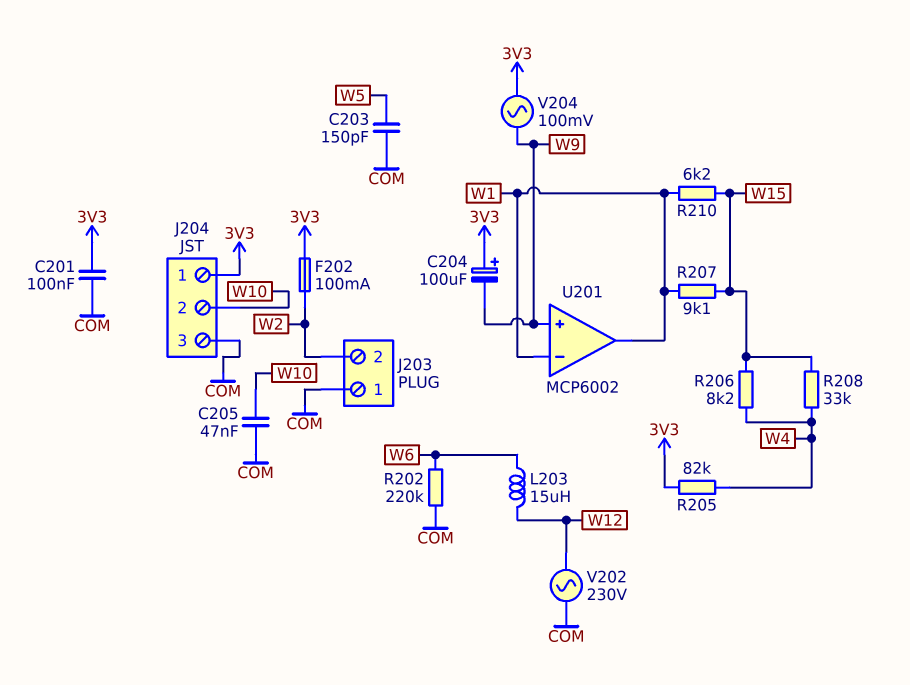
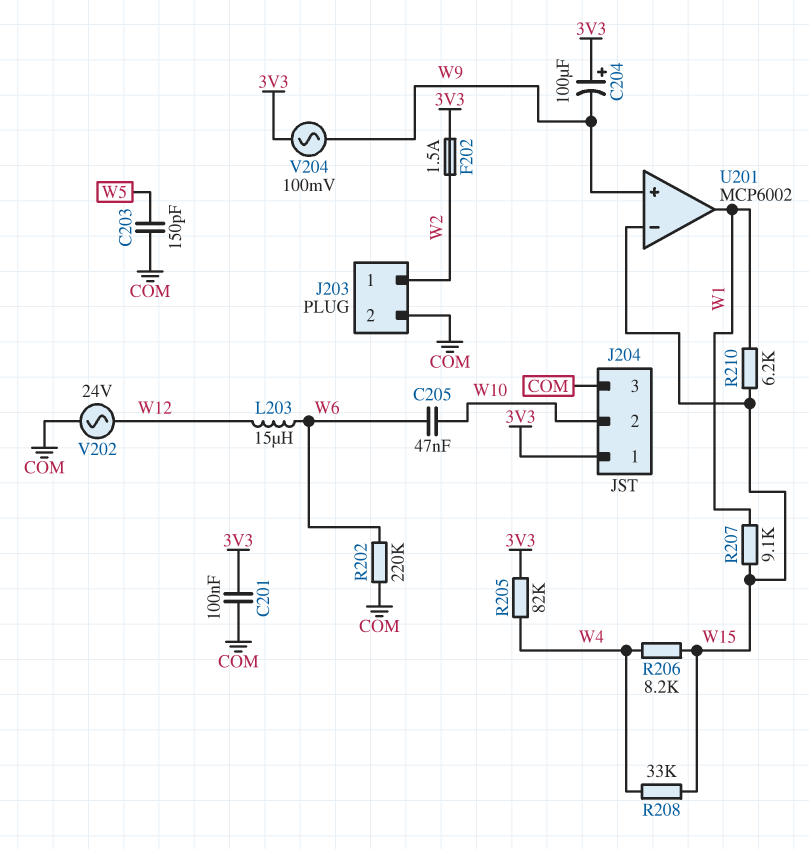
C205: 47nF (COM, W10) -> 47nF (W6, W10)
F202: 100mA (3V3, W2) -> 1.5A (3V3, W2)
J203 pin 1: COM -> W2
J203 pin 2: W2 -> COM
U201 pin in-: W1 -> W15
V202: AC 230V (COM, W12) -> AC 24V (COM, W12)

